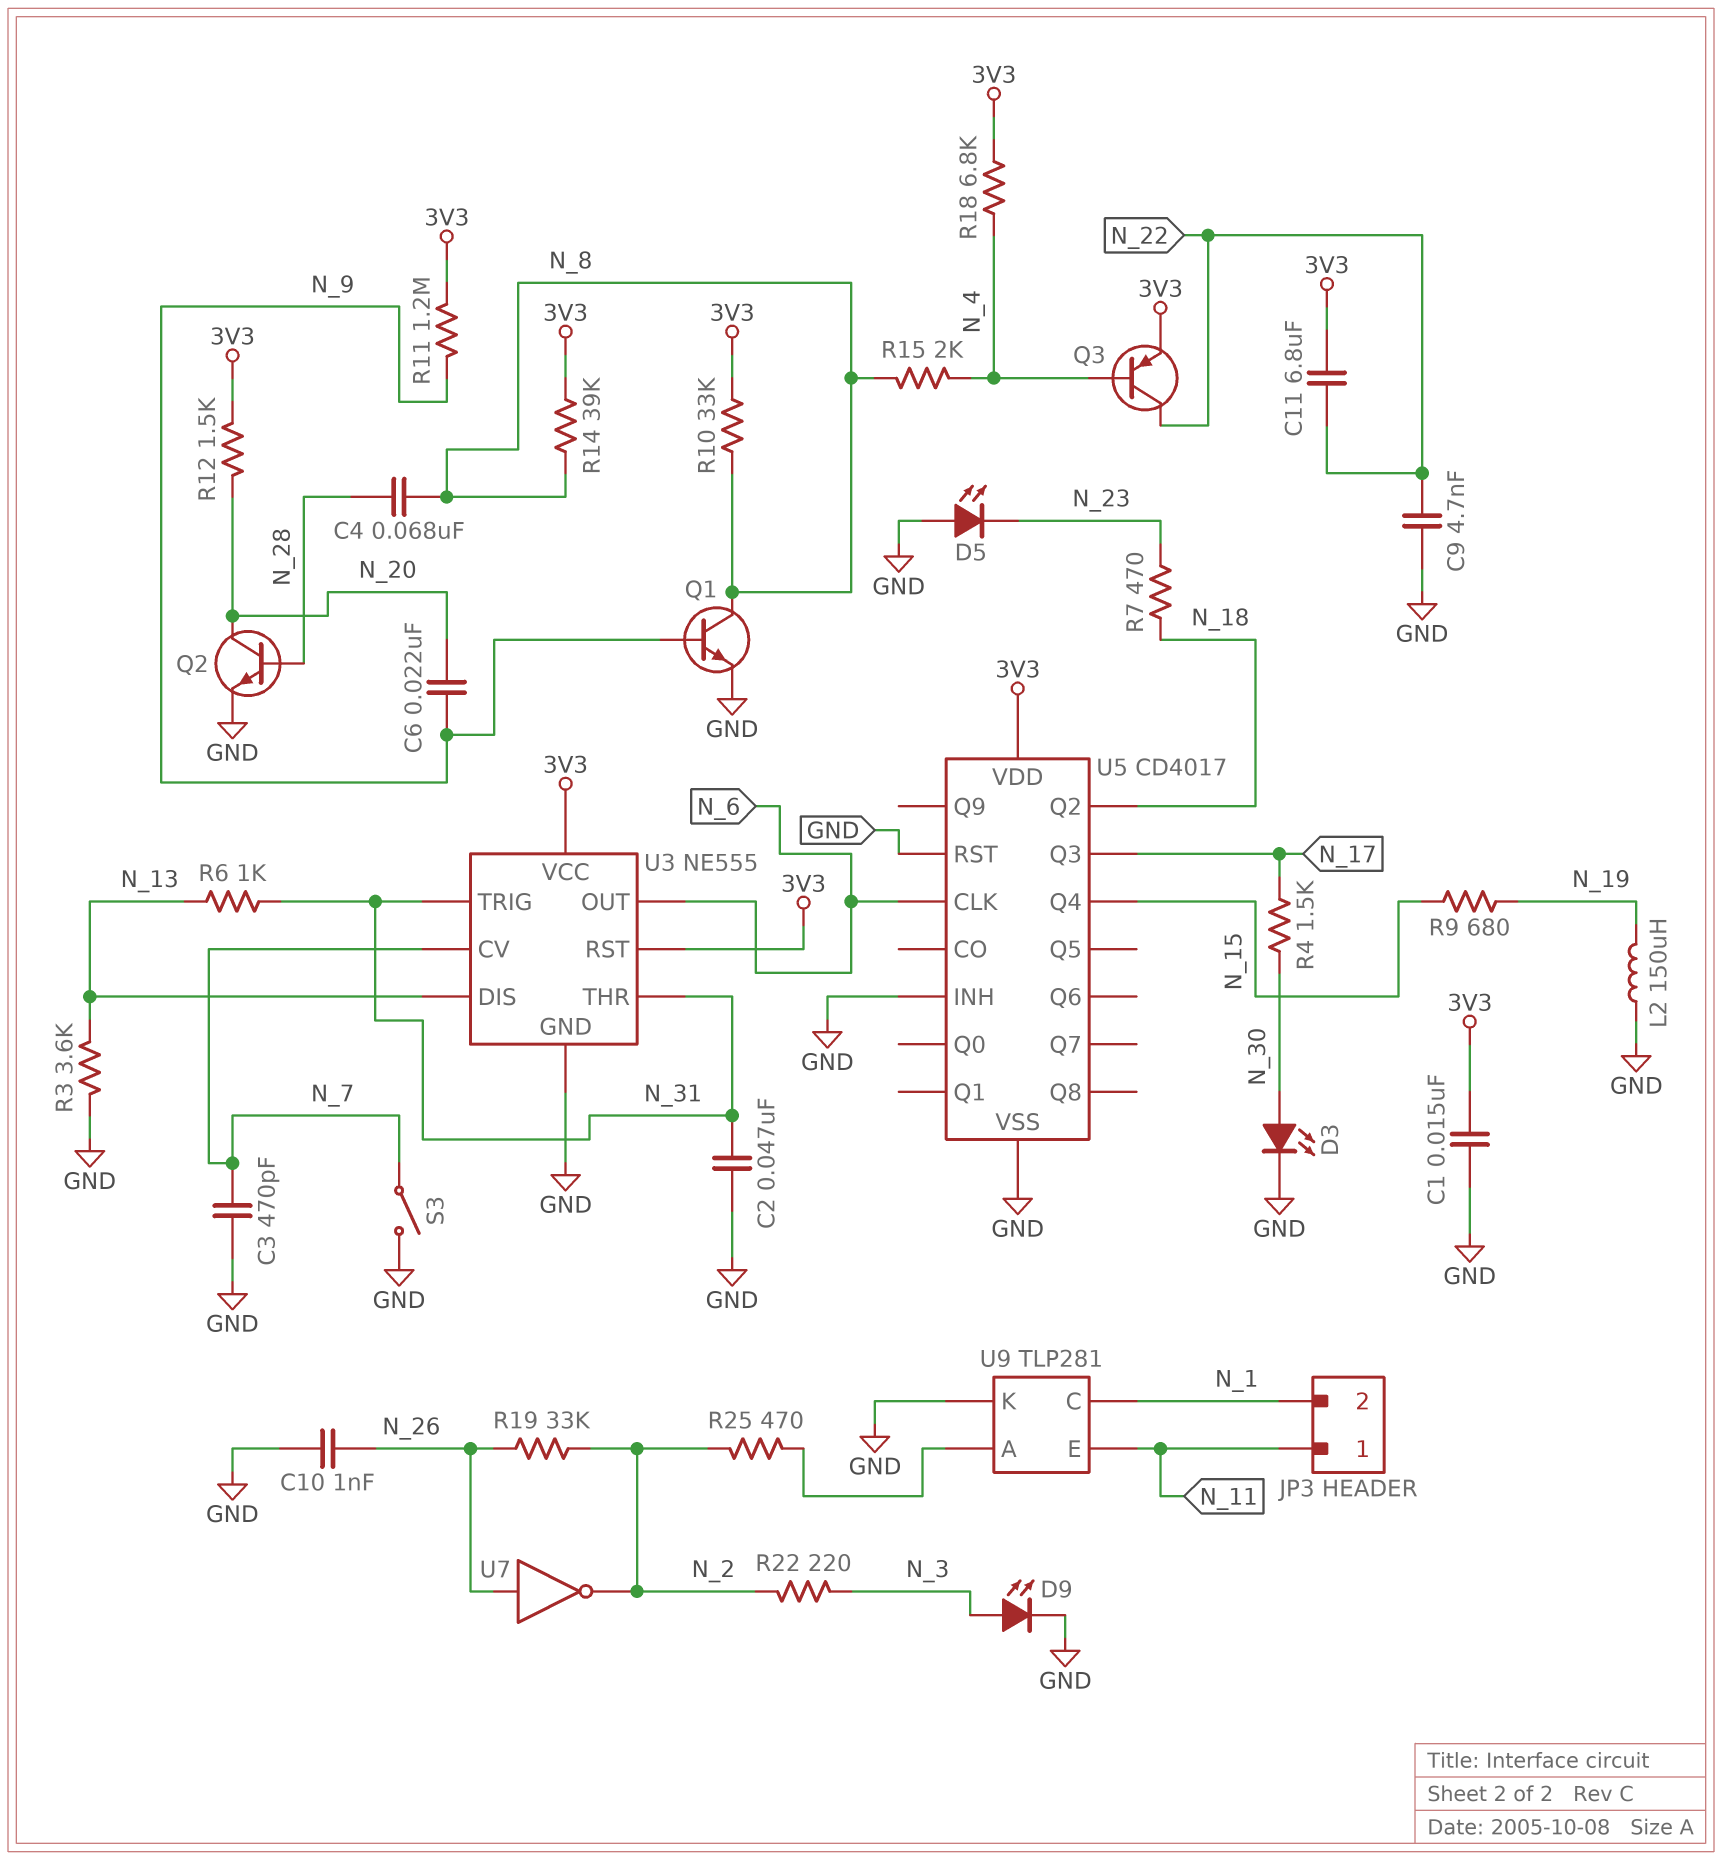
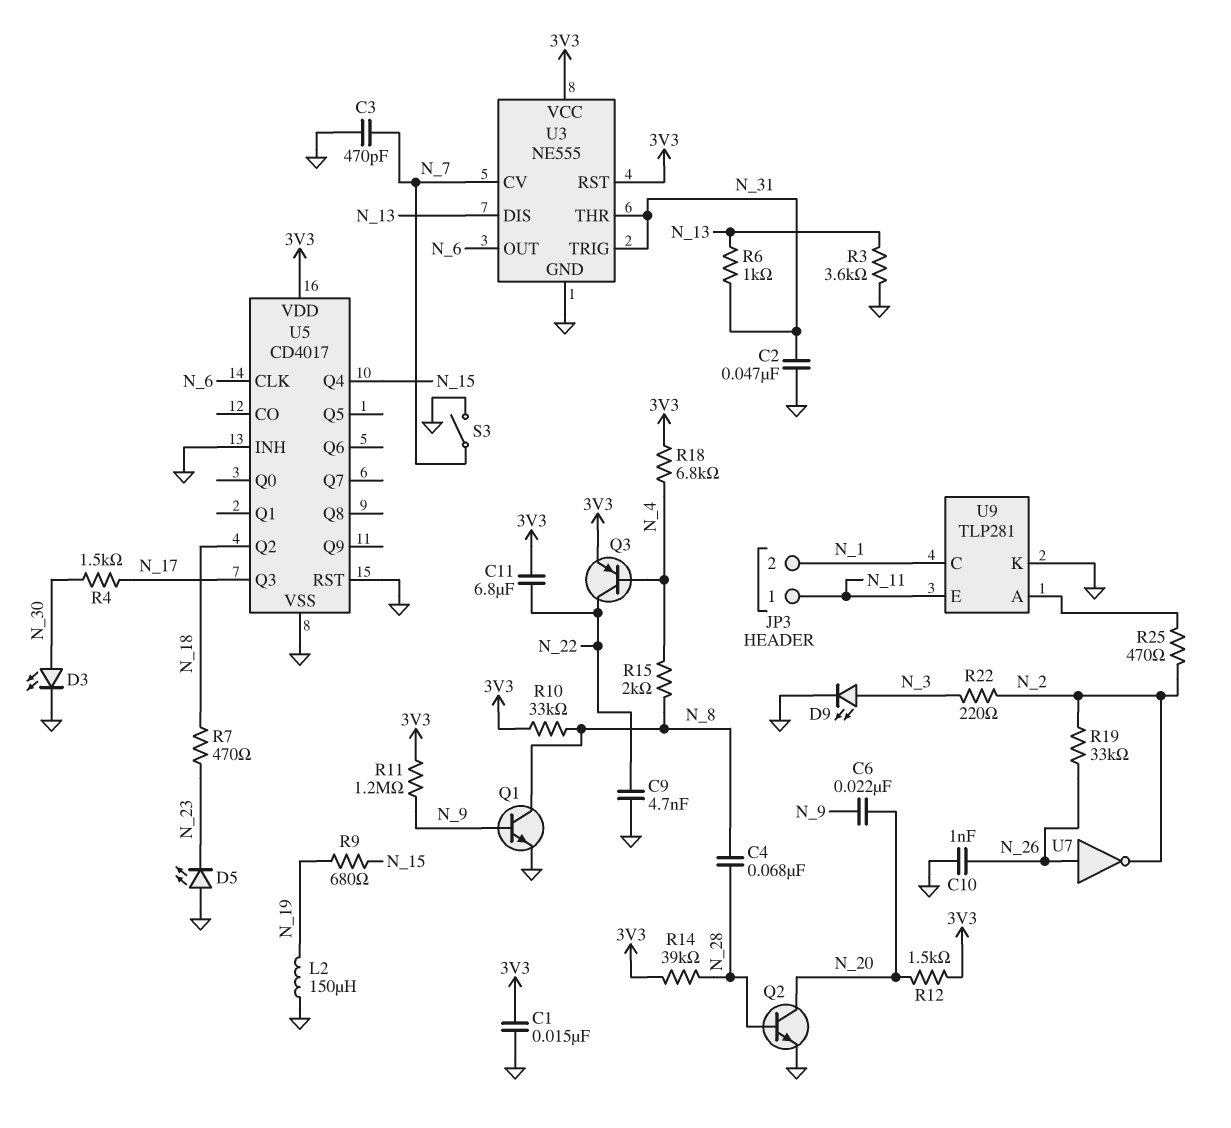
R14: 39k (3V3, N_8) -> 39k (3V3, N_28)

